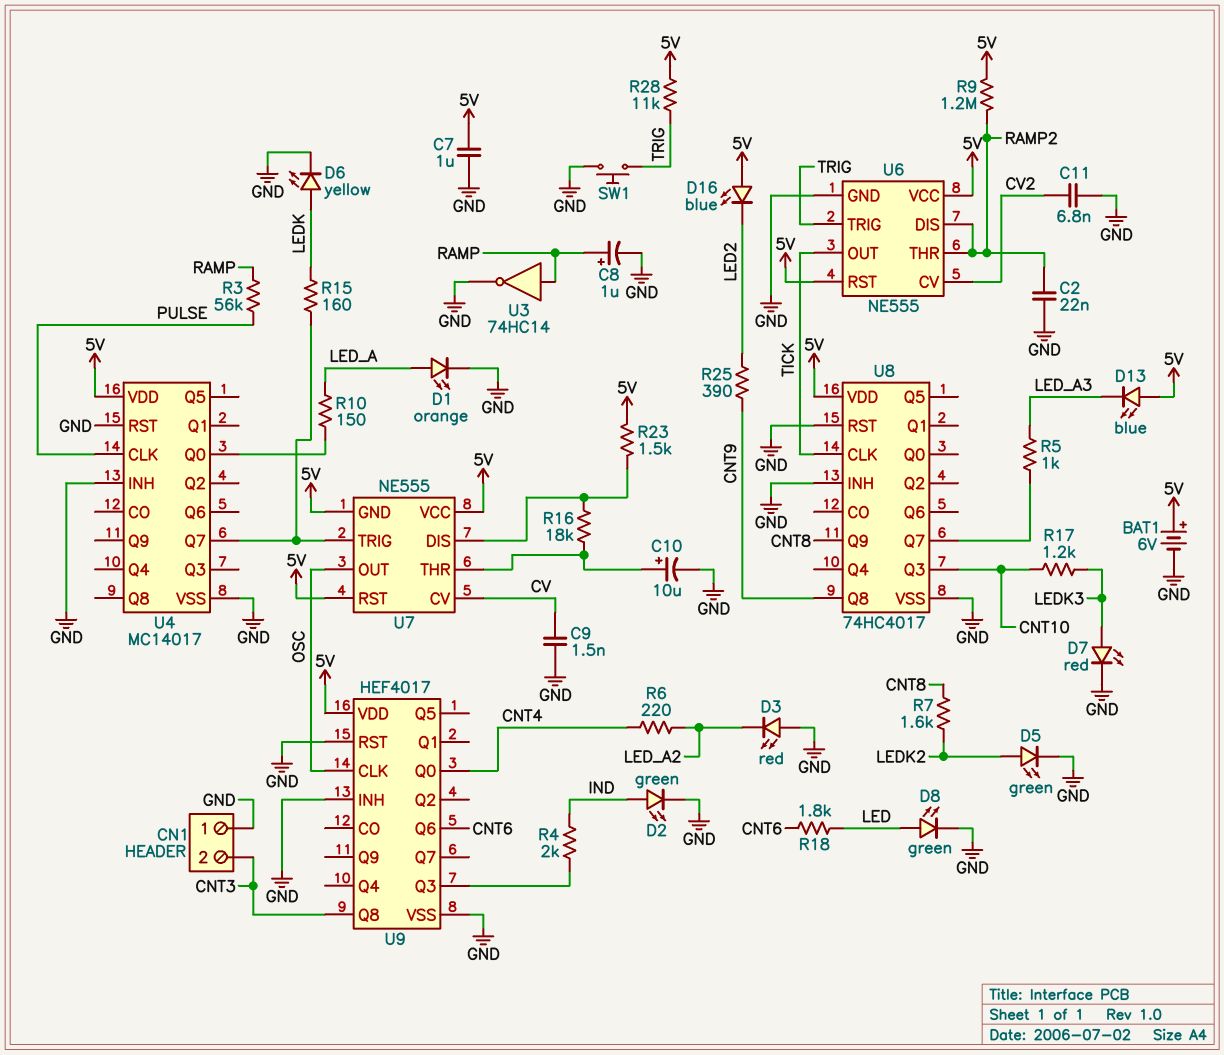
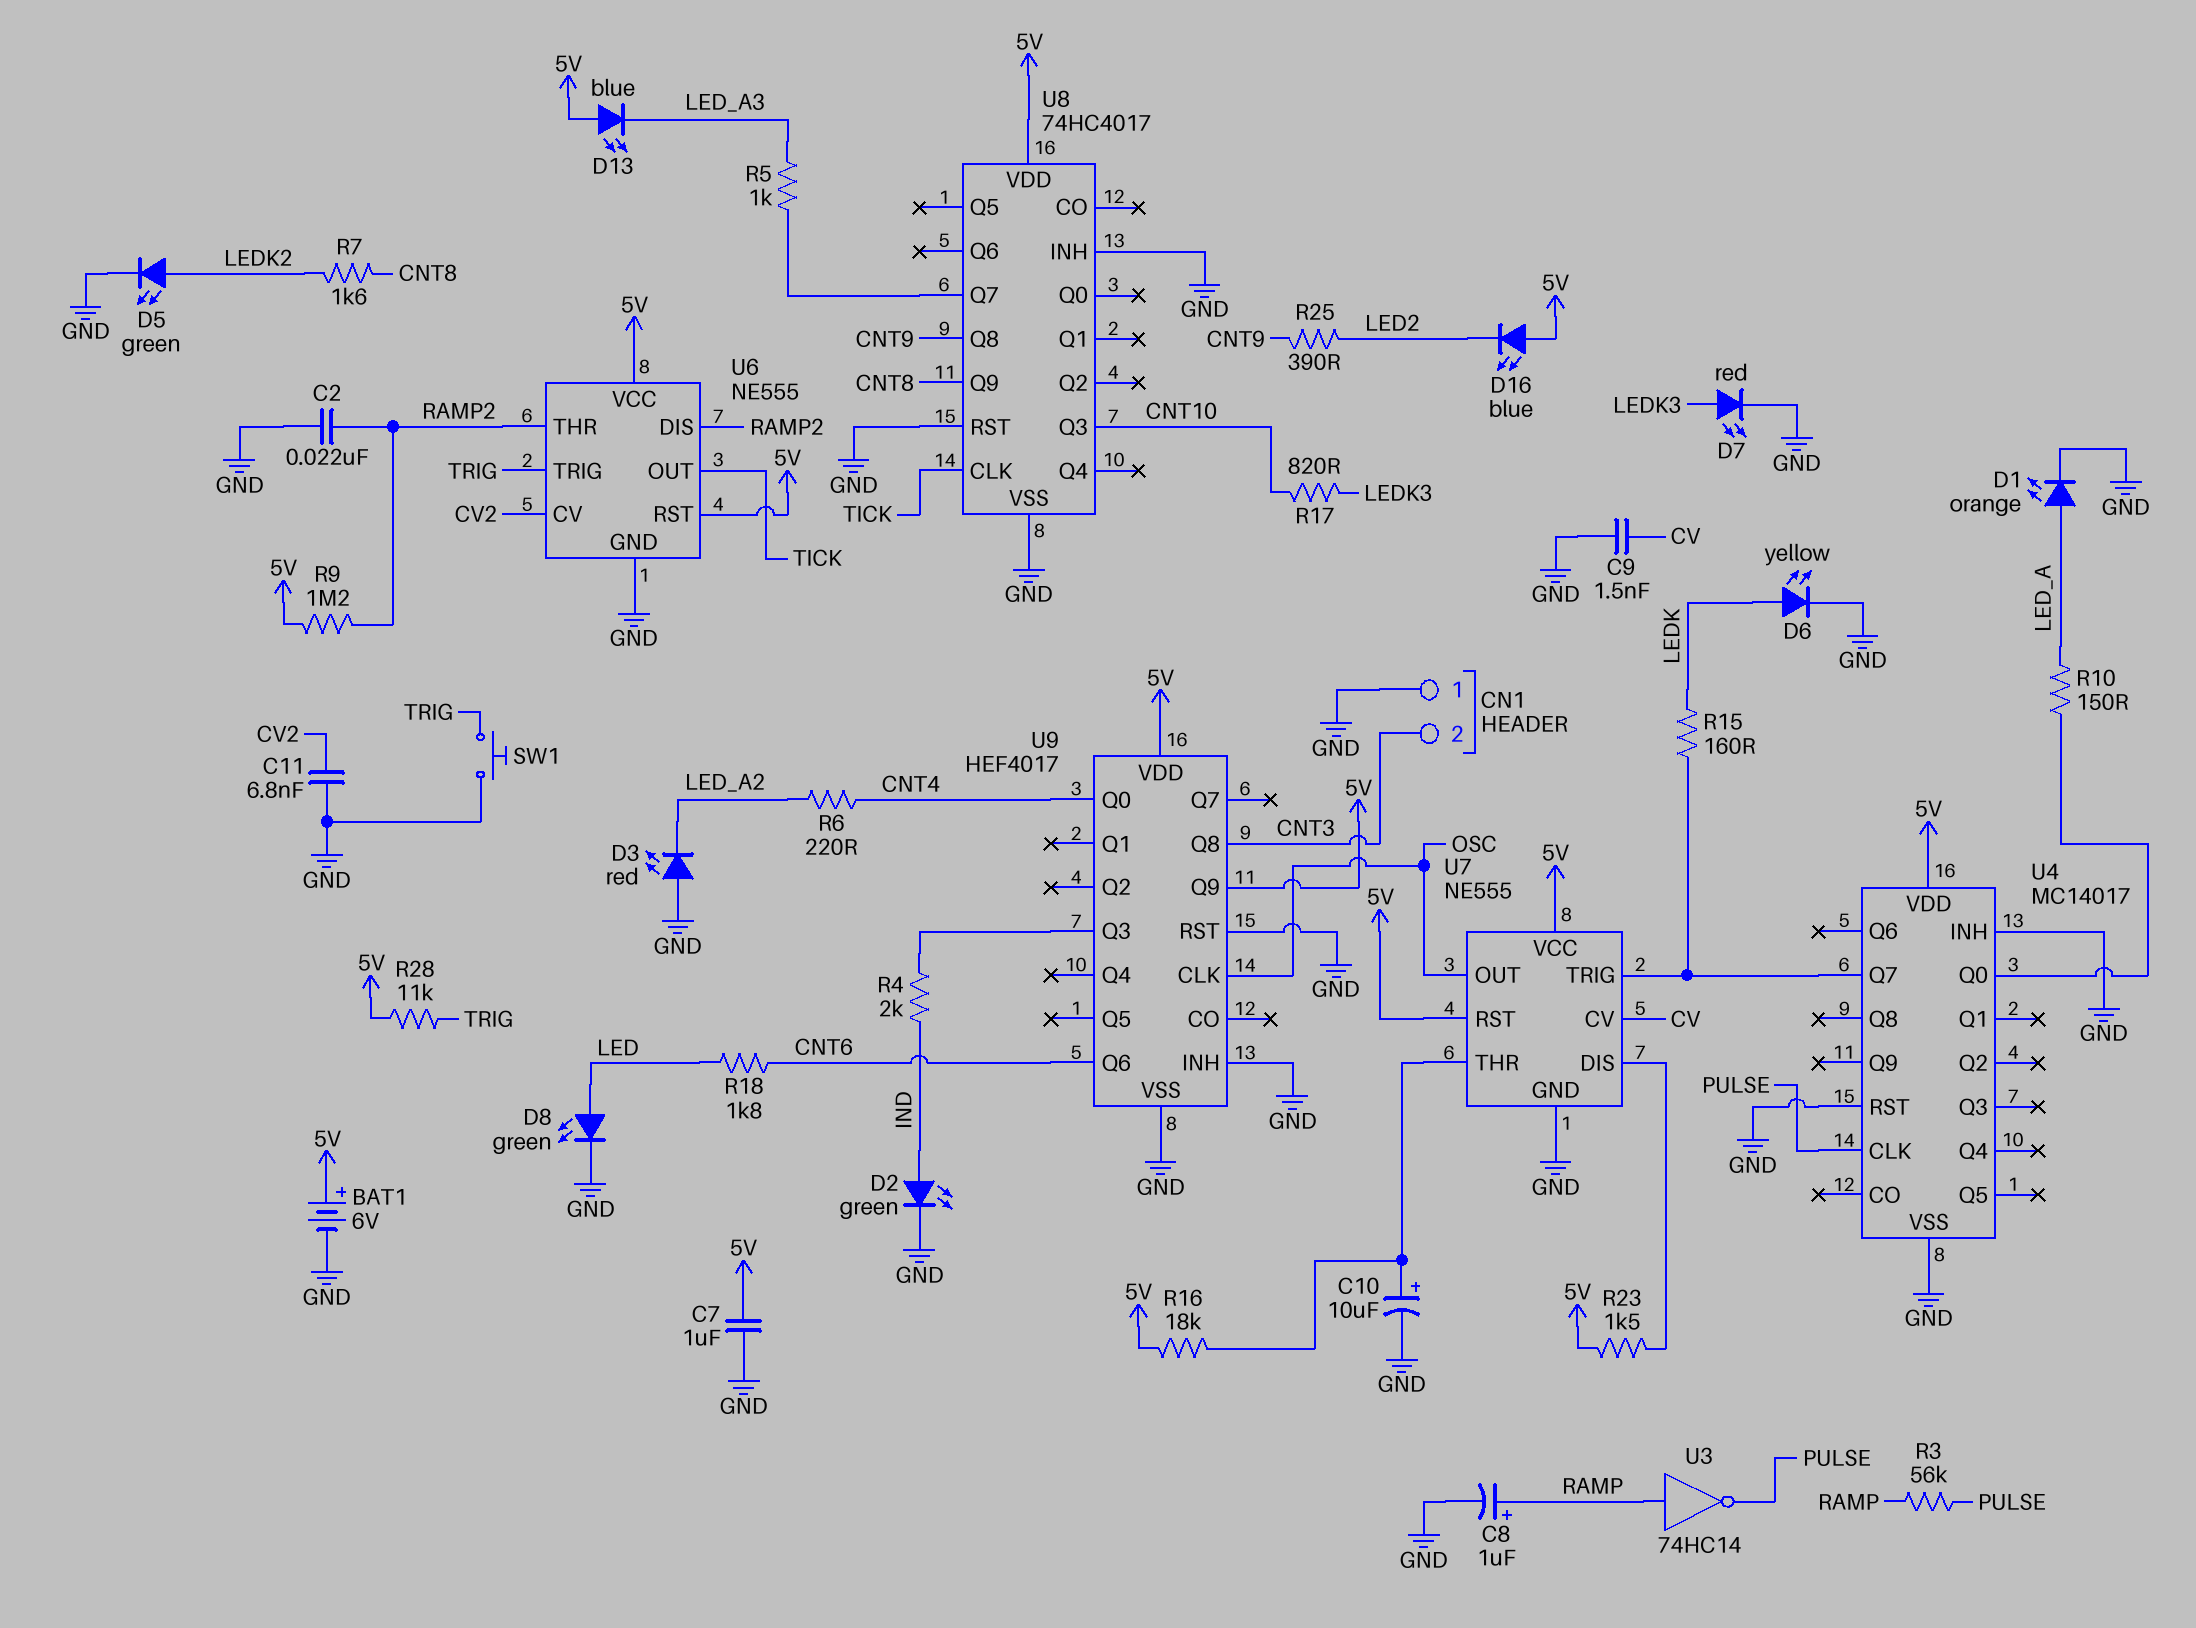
R16: 18k (U7/DIS, U7/THR) -> 18k (5V, U7/THR)
R17: 1.2k (CNT10, LEDK3) -> 820 (CNT10, LEDK3)
U3: NOT 74HC14 (in RAMP, out GND) -> NOT 74HC14 (in RAMP, out PULSE)
U7 pin GND: 5V -> GND
U9 pin Q9: none -> 5V

